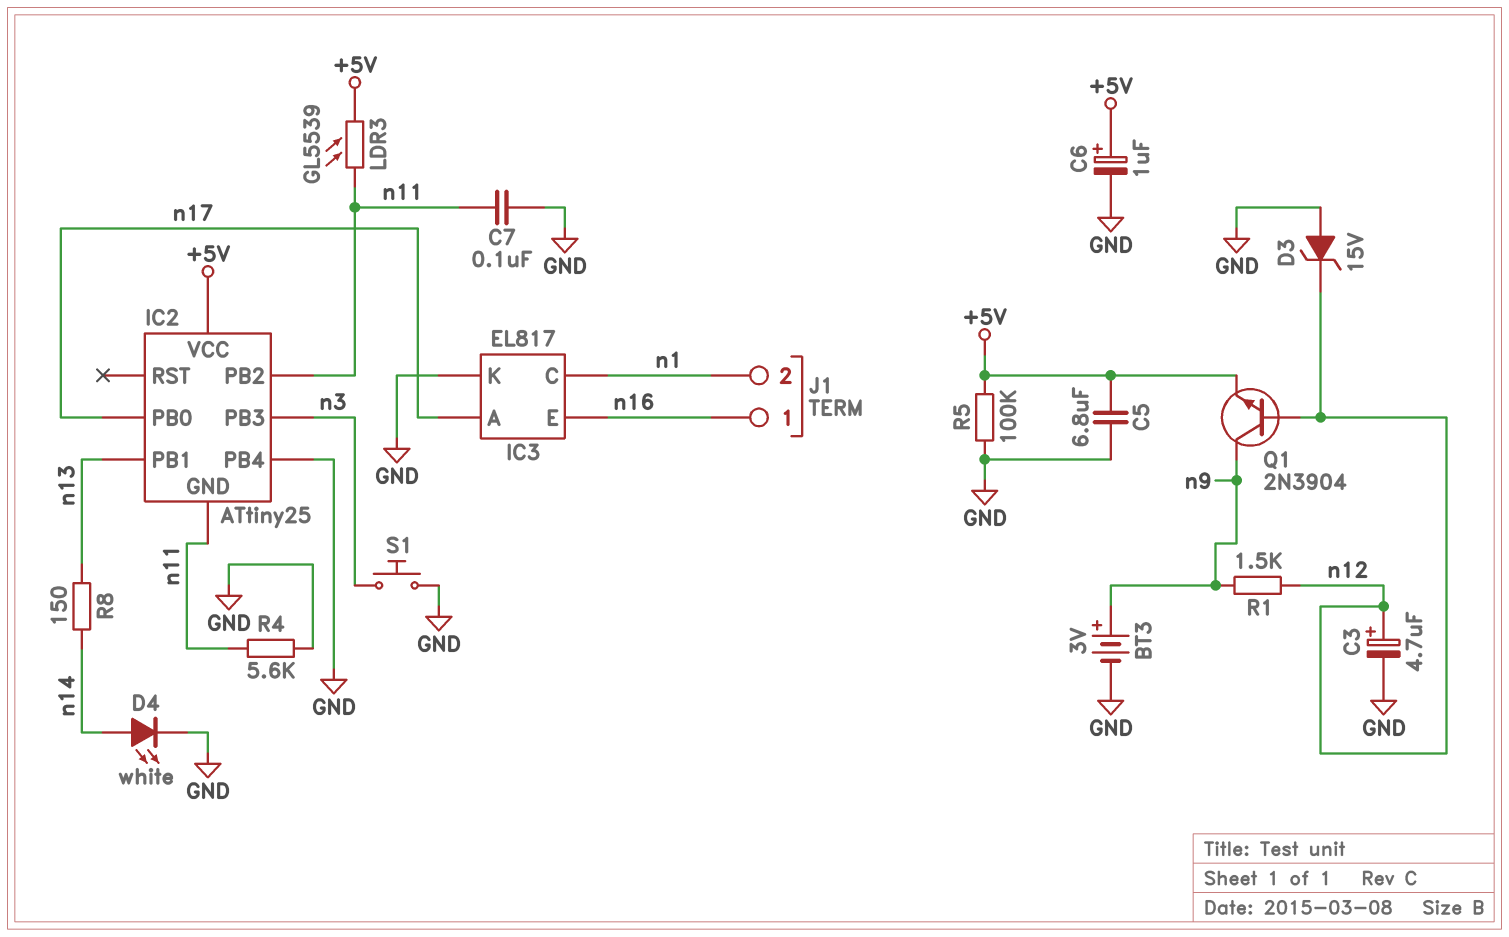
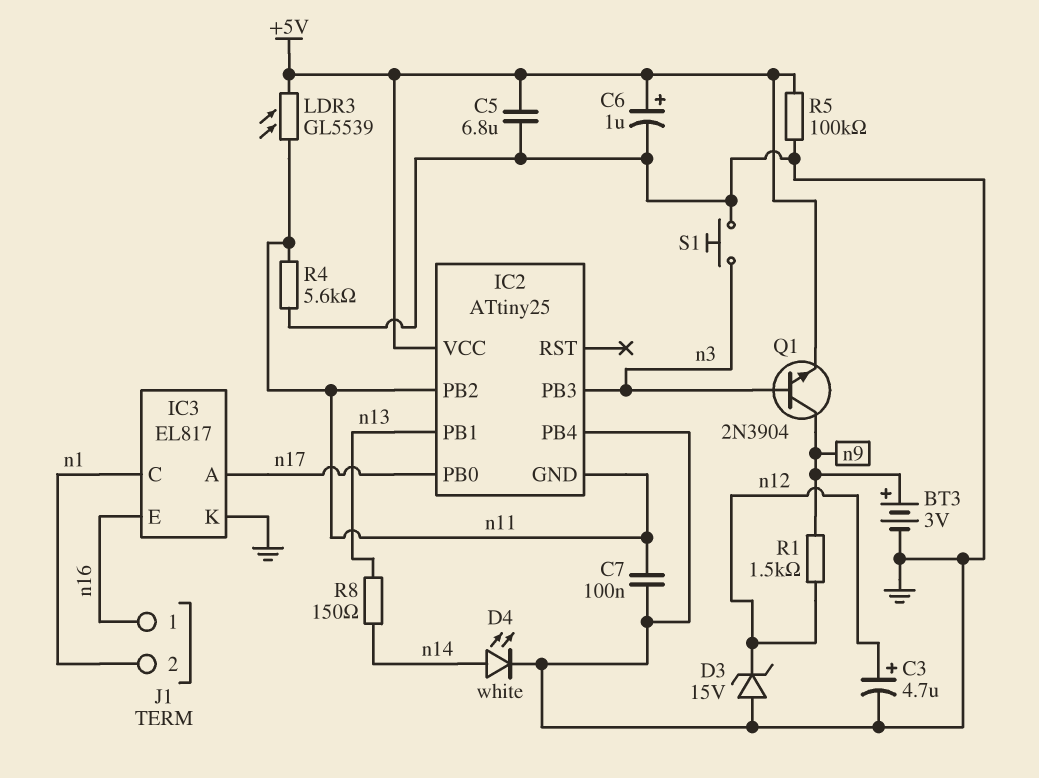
Q1: NPN 2N3904 (B n12, C n9, E +5V) -> NPN 2N3904 (B n3, C n9, E +5V)

